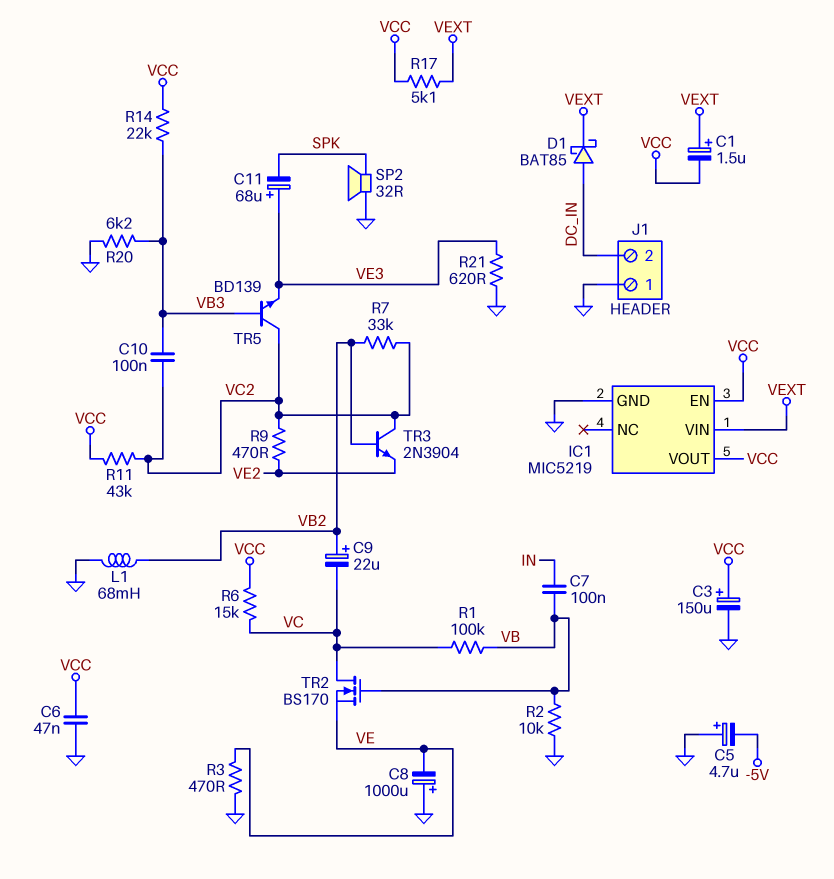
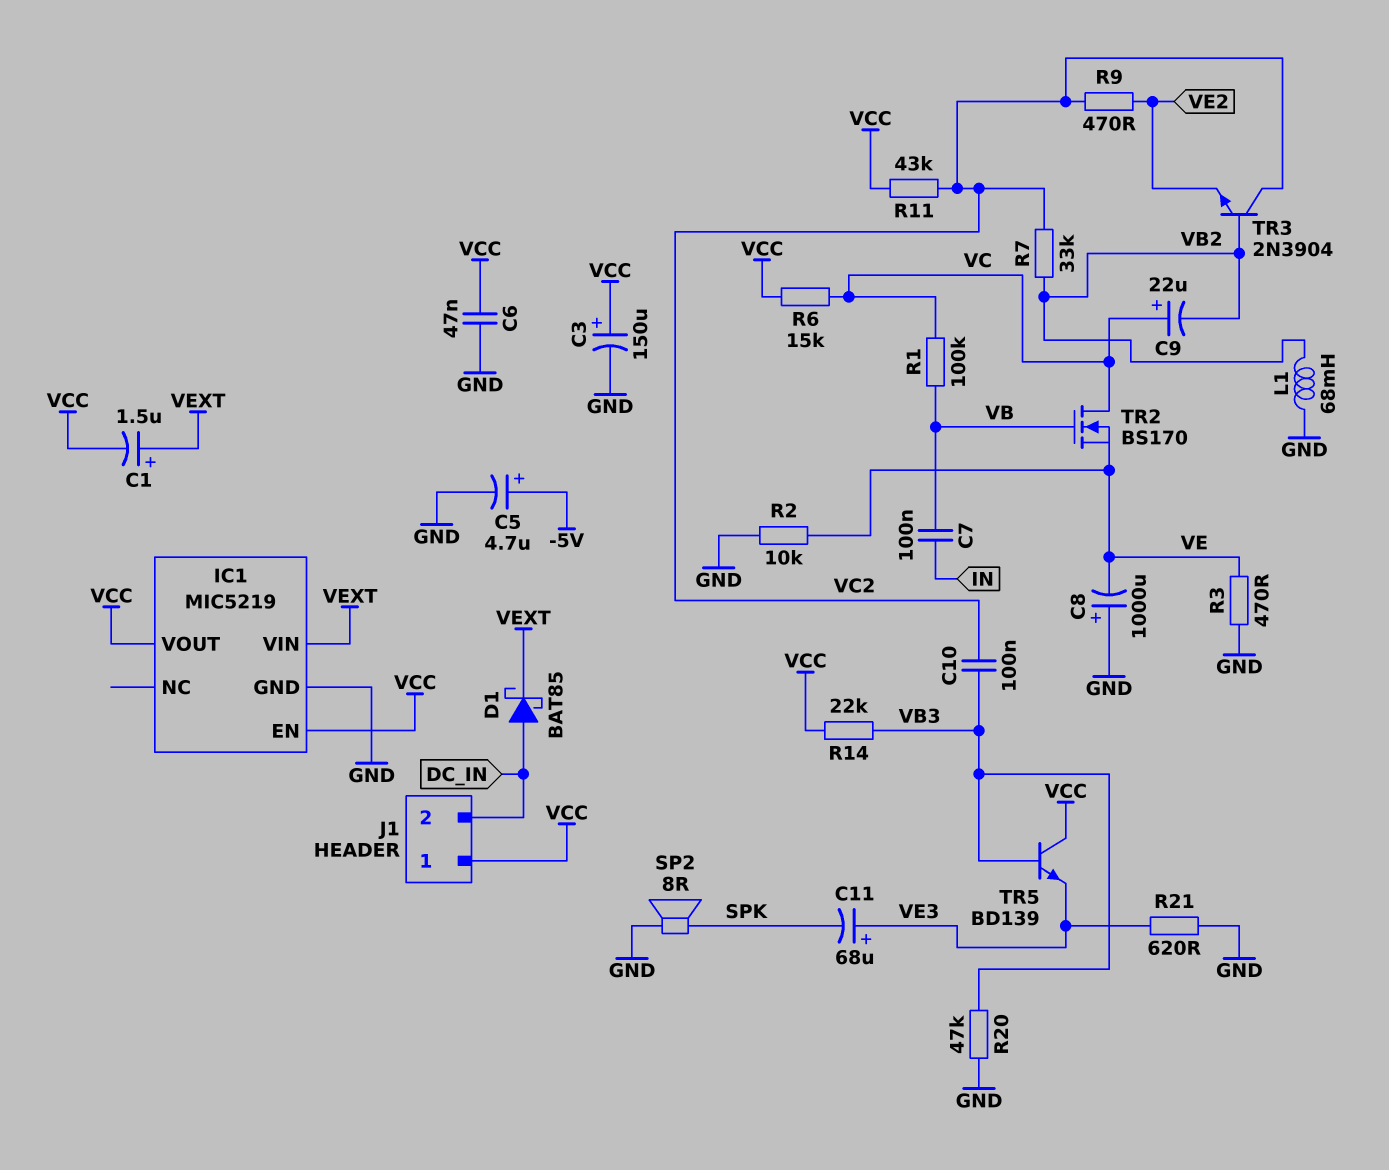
C5: 4.7uF (plus GND, minus -5V) -> 4.7uF (plus -5V, minus GND)
C9: 22uF (plus VB2, minus VC) -> 22uF (plus VC, minus VB2)
J1 pin 1: GND -> VCC
R2: 10k (GND, VB) -> 10k (GND, VE)
R17: 5.1k (VCC, VEXT) -> none
R20: 6.2k (GND, VB3) -> 47k (GND, VB3)
SP2: speaker 32R (GND, SPK) -> speaker 8R (GND, SPK)
TR5: NPN BD139 (B VB3, C VC2, E VE3) -> NPN BD139 (B VB3, C VCC, E VE3)

